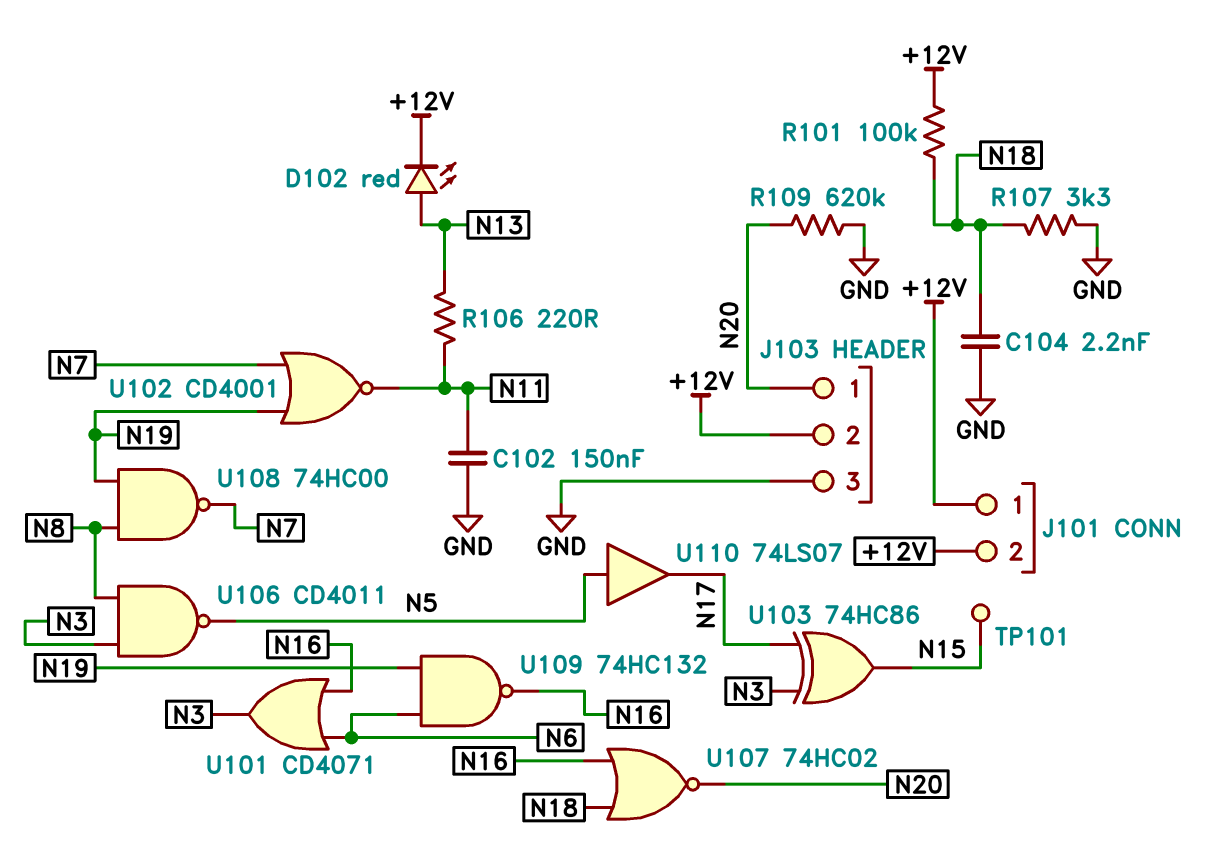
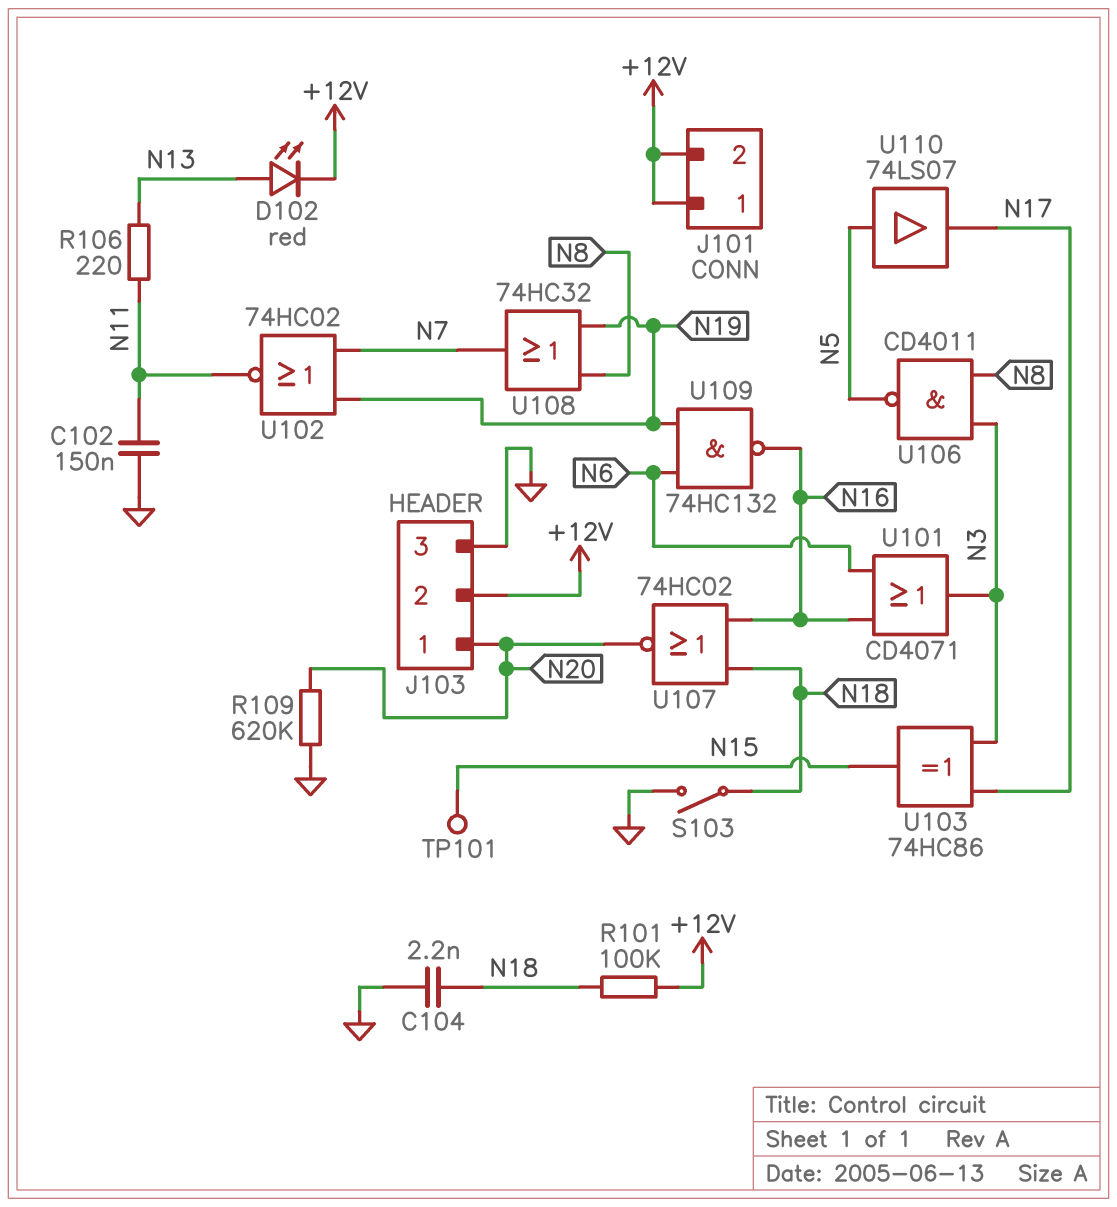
R107: 3.3k (GND, N18) -> none
S103: none -> switch (GND, N18)
U102: NOR CD4001 (in N7, in N19, out N11) -> NOR 74HC02 (in N7, in N19, out N11)
U108: NAND 74HC00 (in N8, in N19, out N7) -> OR 74HC32 (in N8, in N19, out N7)

